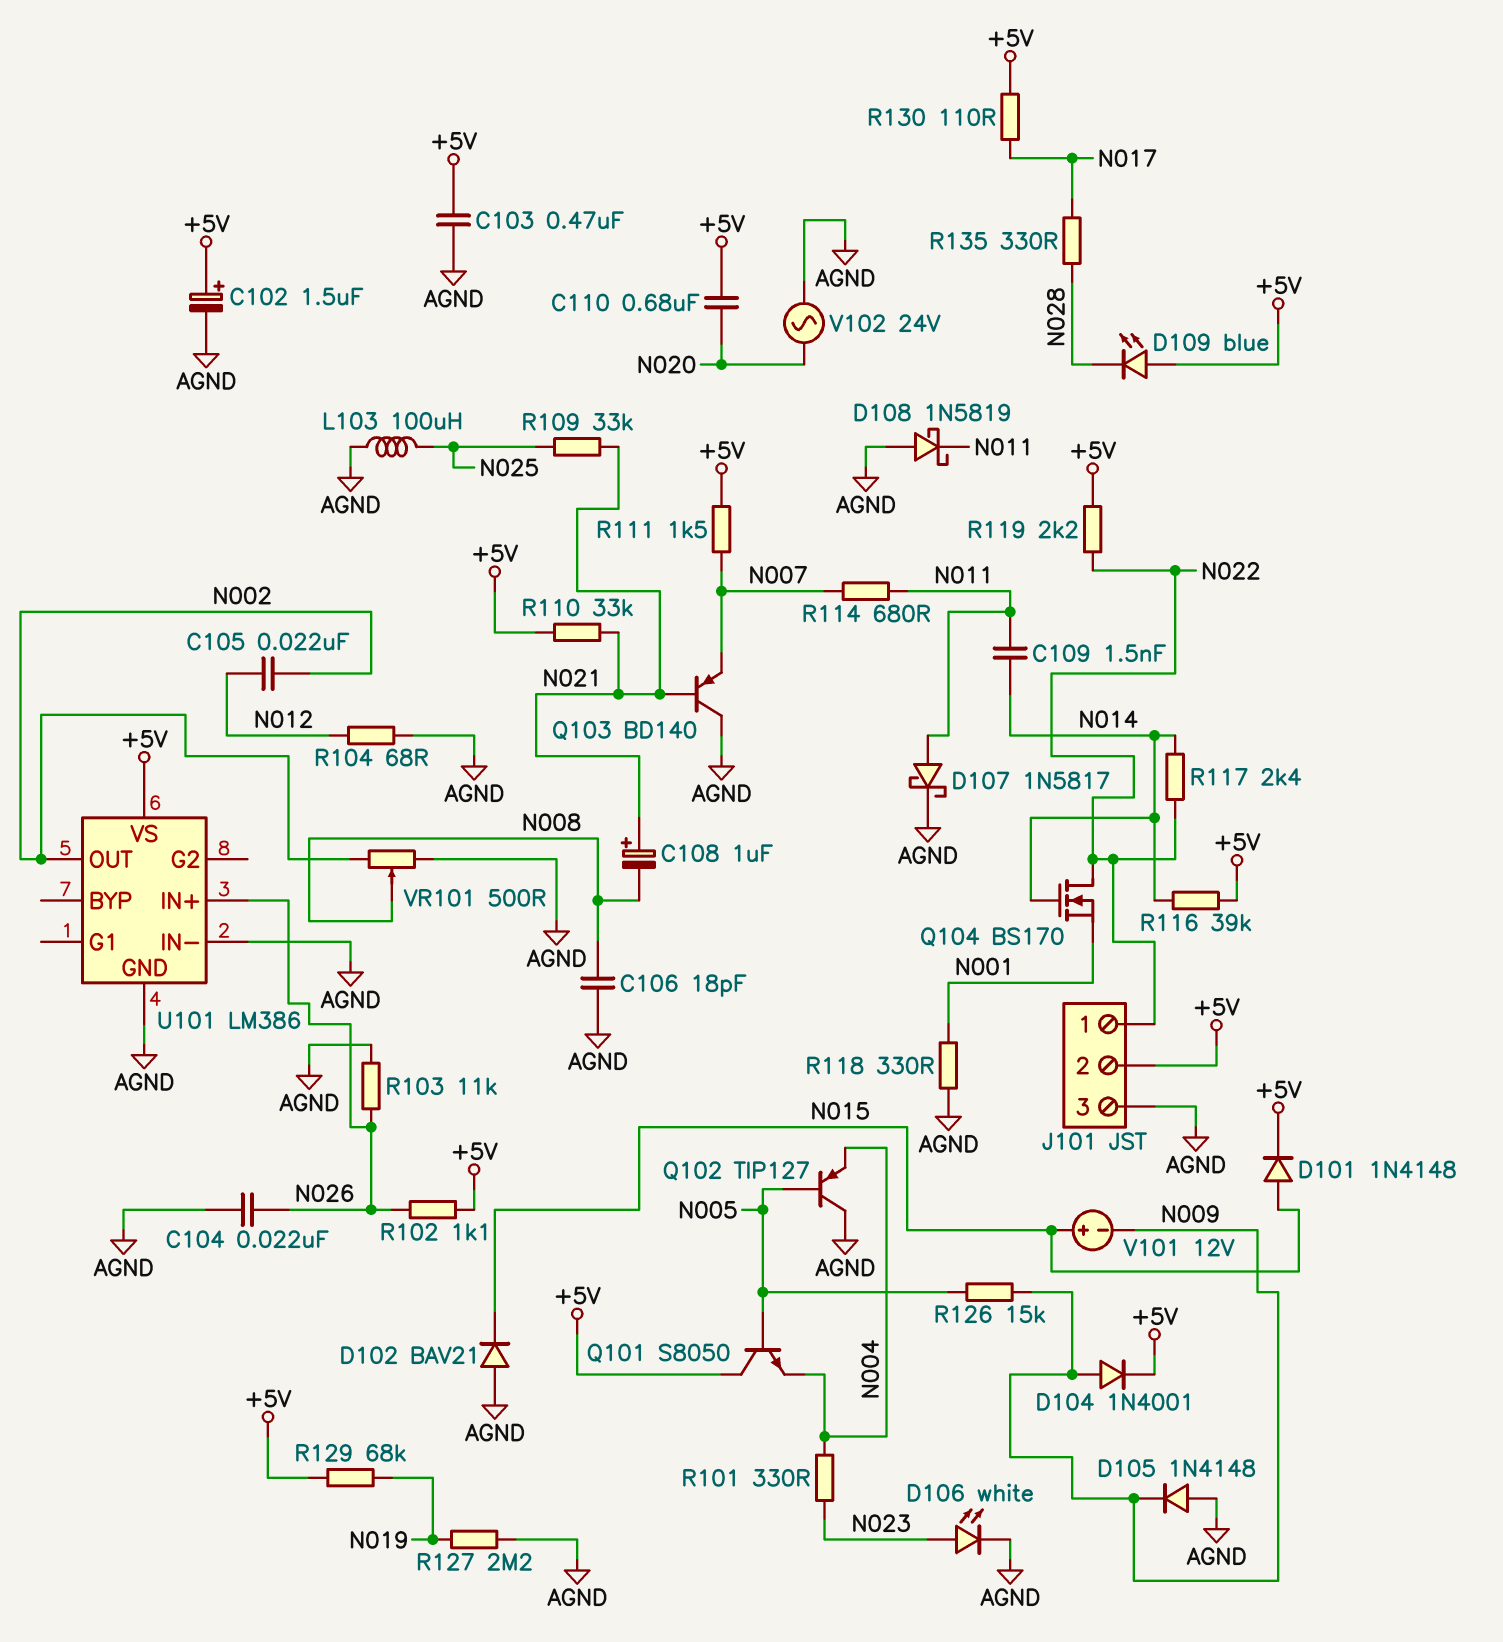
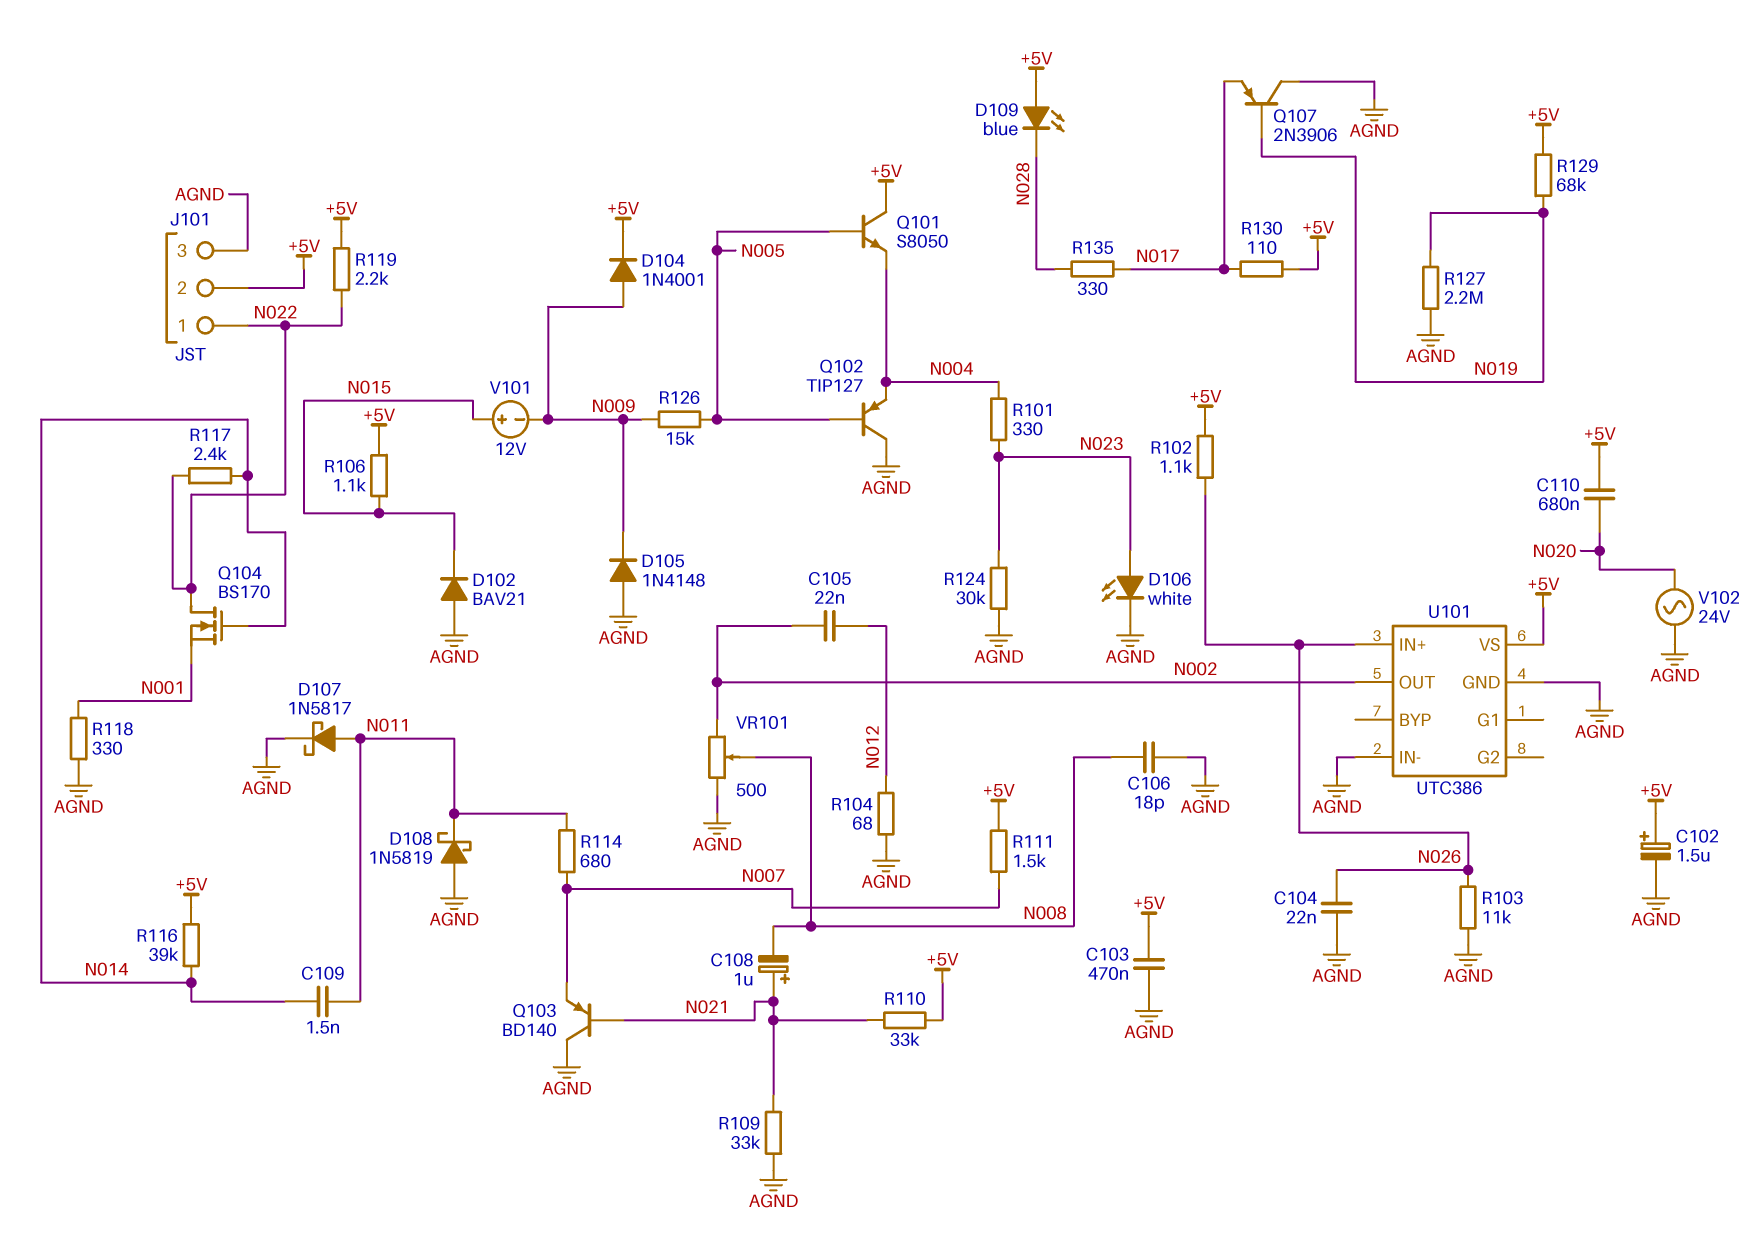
D101: diode 1N4148 (A N015, K +5V) -> none
L103: 100uH (AGND, N025) -> none
Q107: none -> PNP 2N3906 (B N019, C AGND, E N017)
R106: none -> 1.1k (+5V, N015)
R109: 33k (N021, N025) -> 33k (AGND, N021)
R124: none -> 30k (AGND, N023)
U101: LM386 -> UTC386

